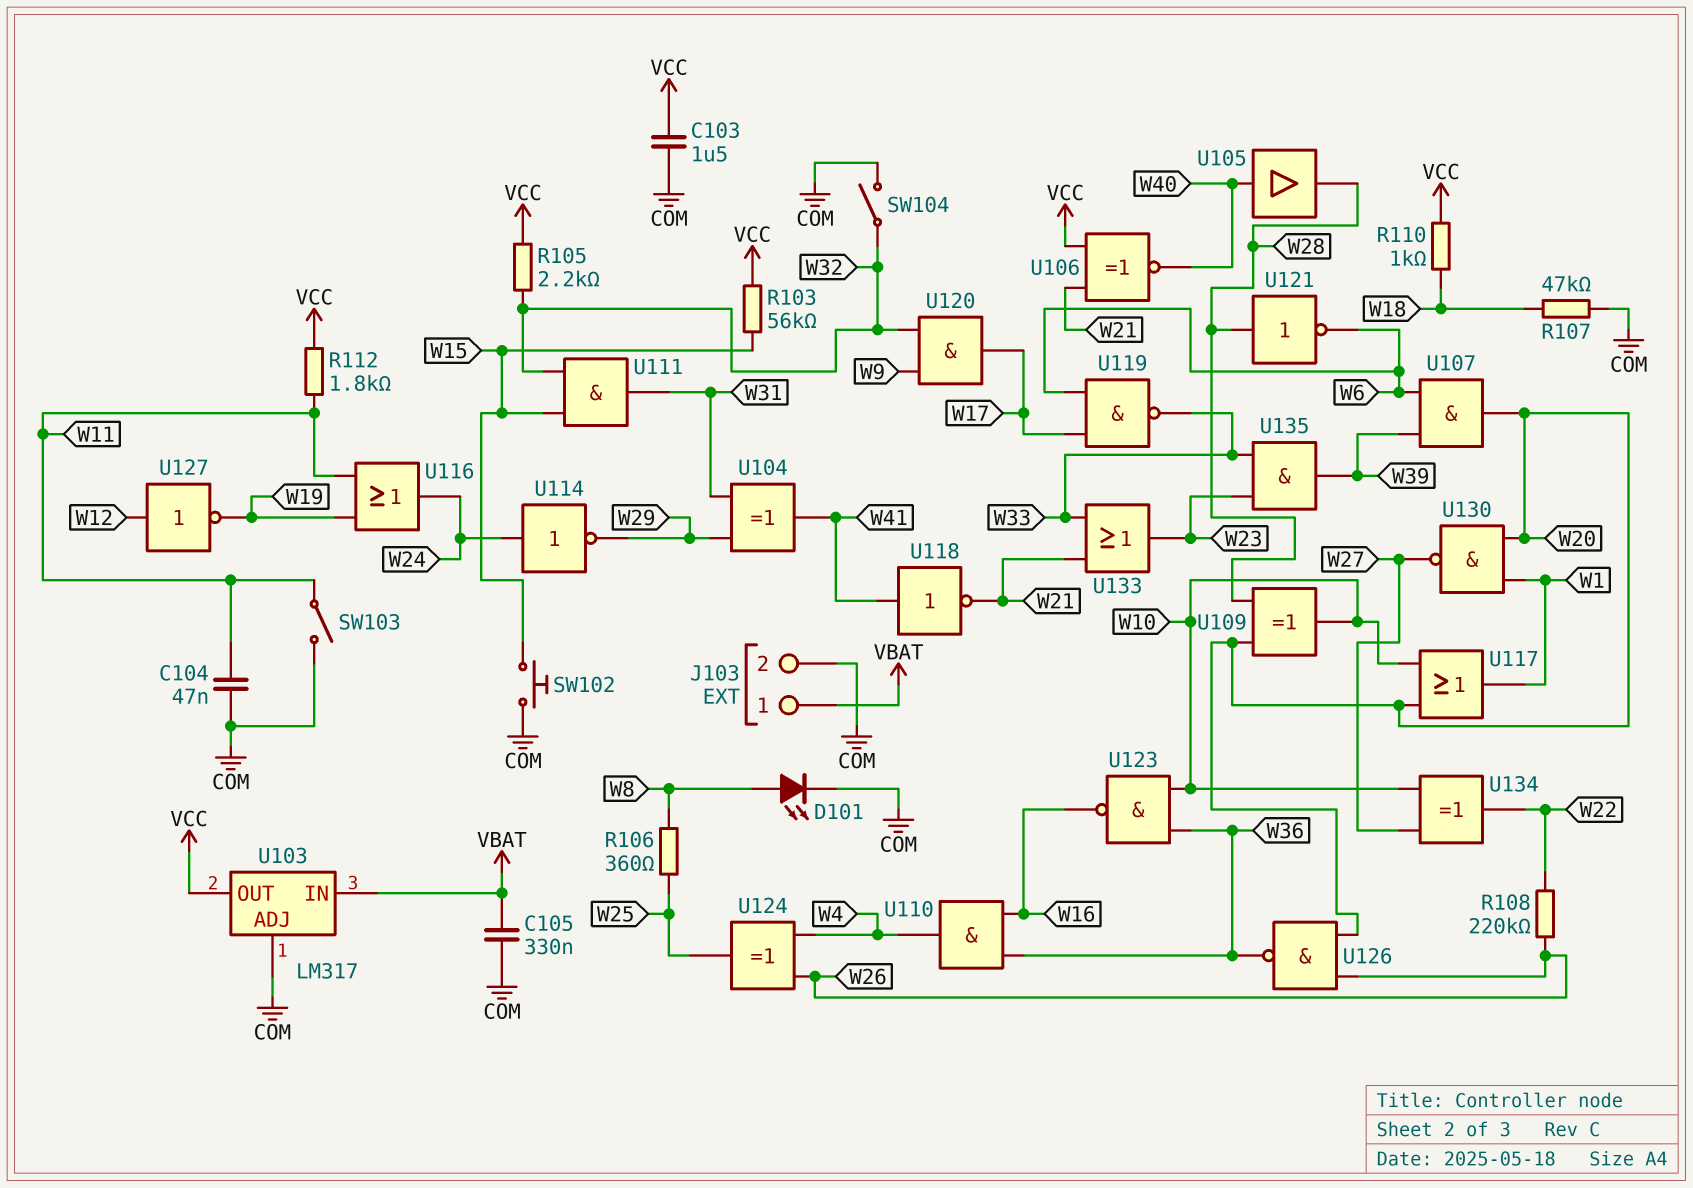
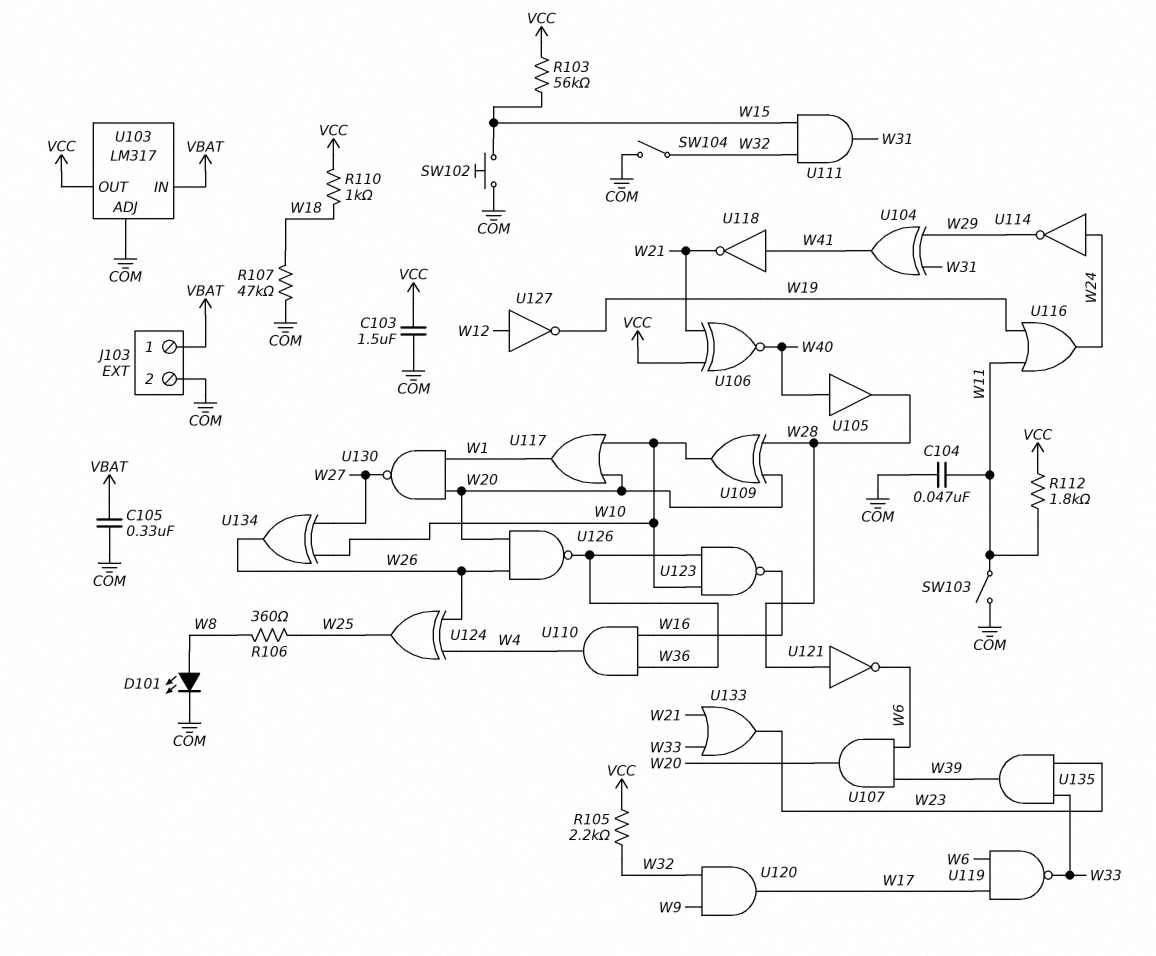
R108: 220k (W22, W26) -> none
U134: XOR (in W10, in W27, out W22) -> XOR (in W10, in W27, out W26)

